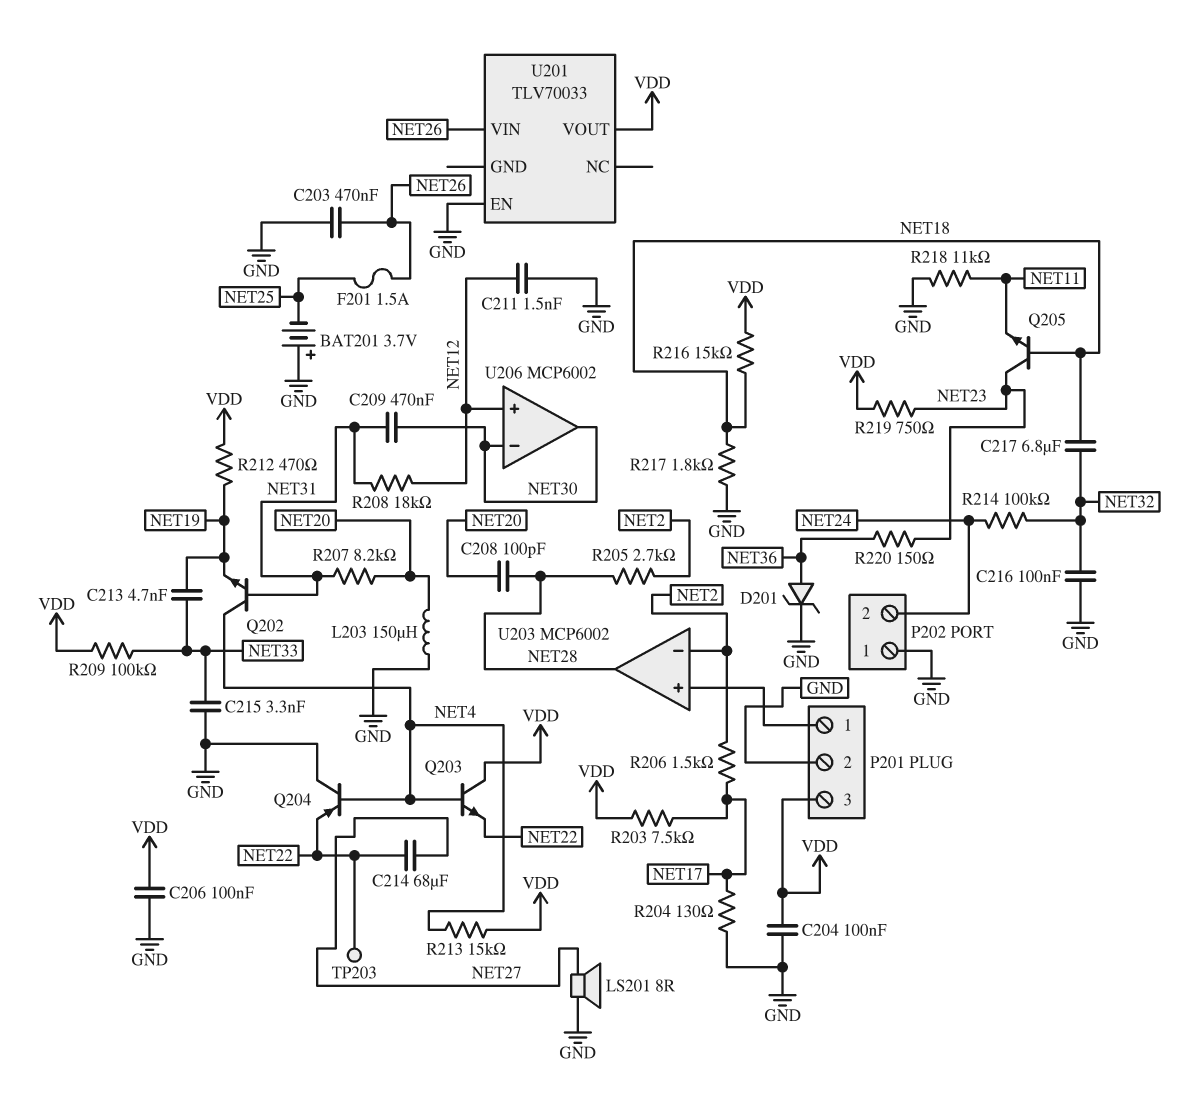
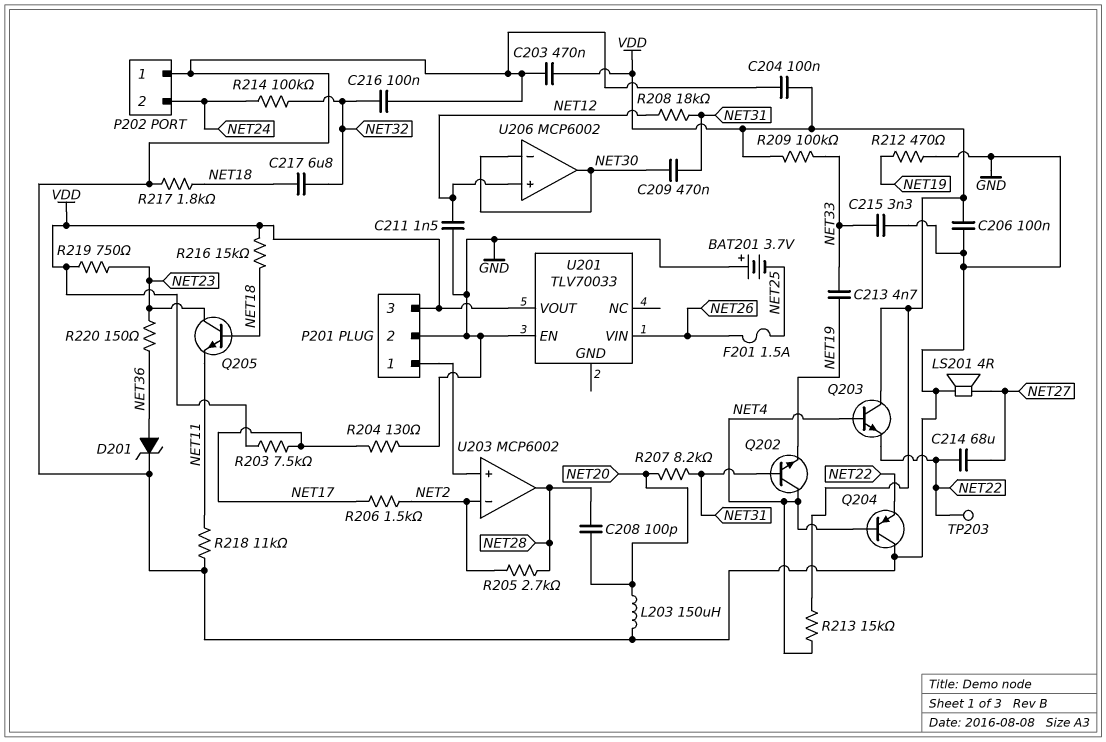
C203: 470nF (GND, NET26) -> 470nF (GND, VDD)
LS201: speaker 8R (GND, NET27) -> speaker 4R (GND, NET27)
R212: 470 (NET19, VDD) -> 470 (GND, NET19)

